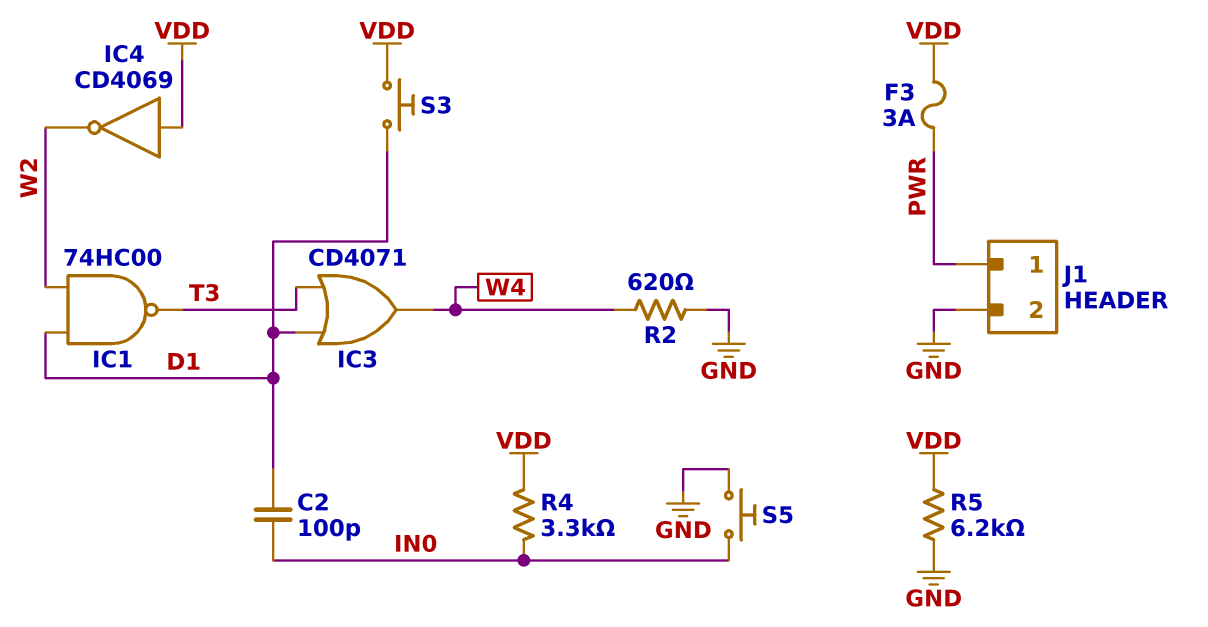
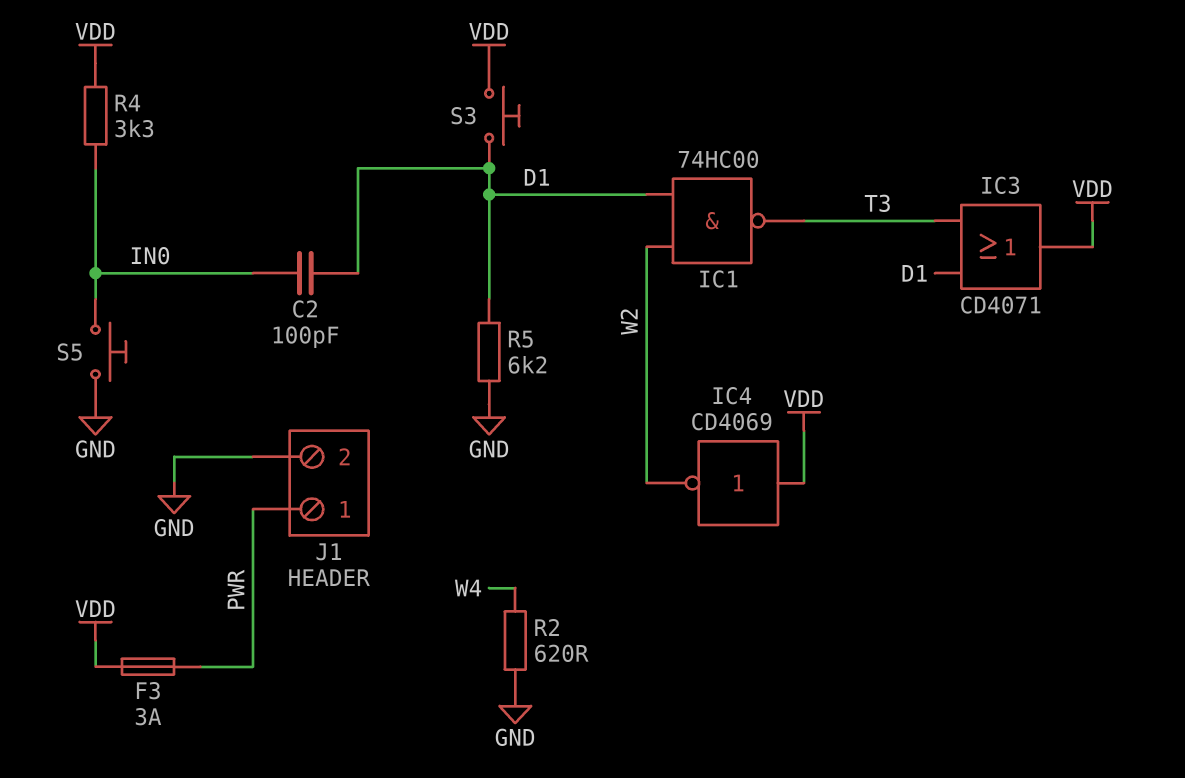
IC3: OR CD4071 (in D1, in T3, out W4) -> OR CD4071 (in D1, in T3, out VDD)
R5: 6.2k (GND, VDD) -> 6.2k (D1, GND)

